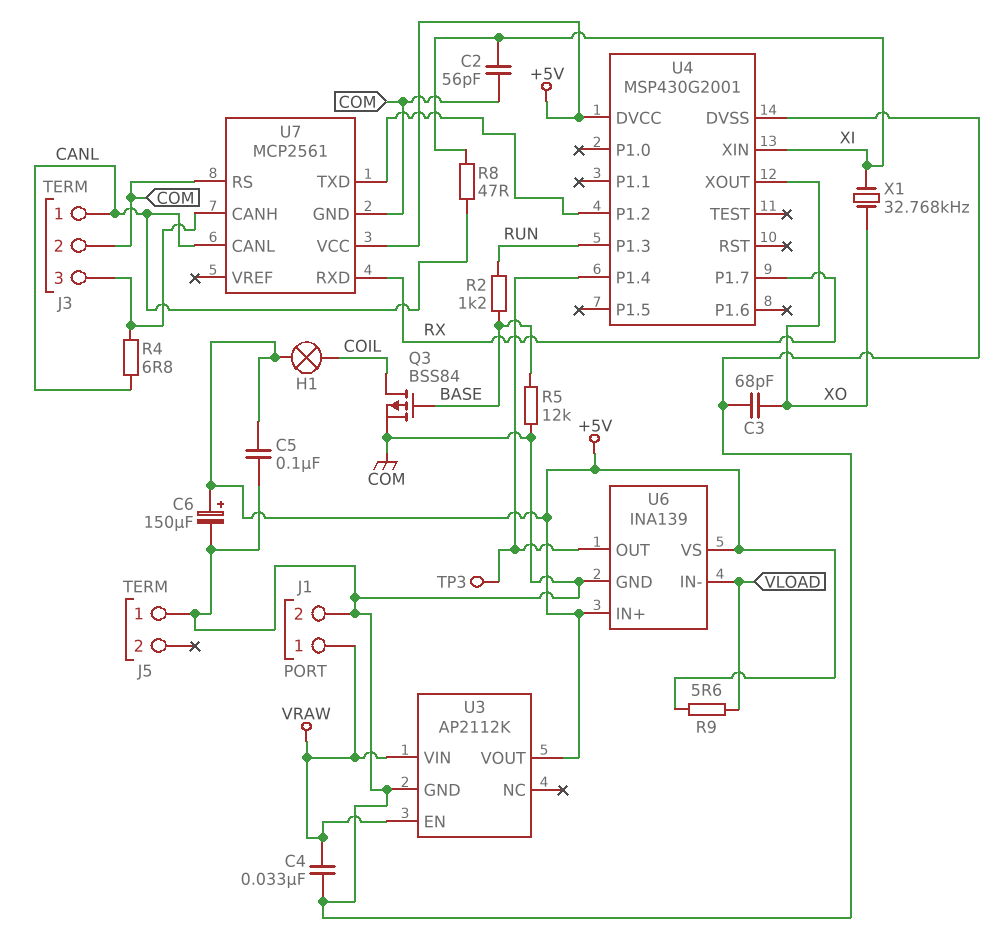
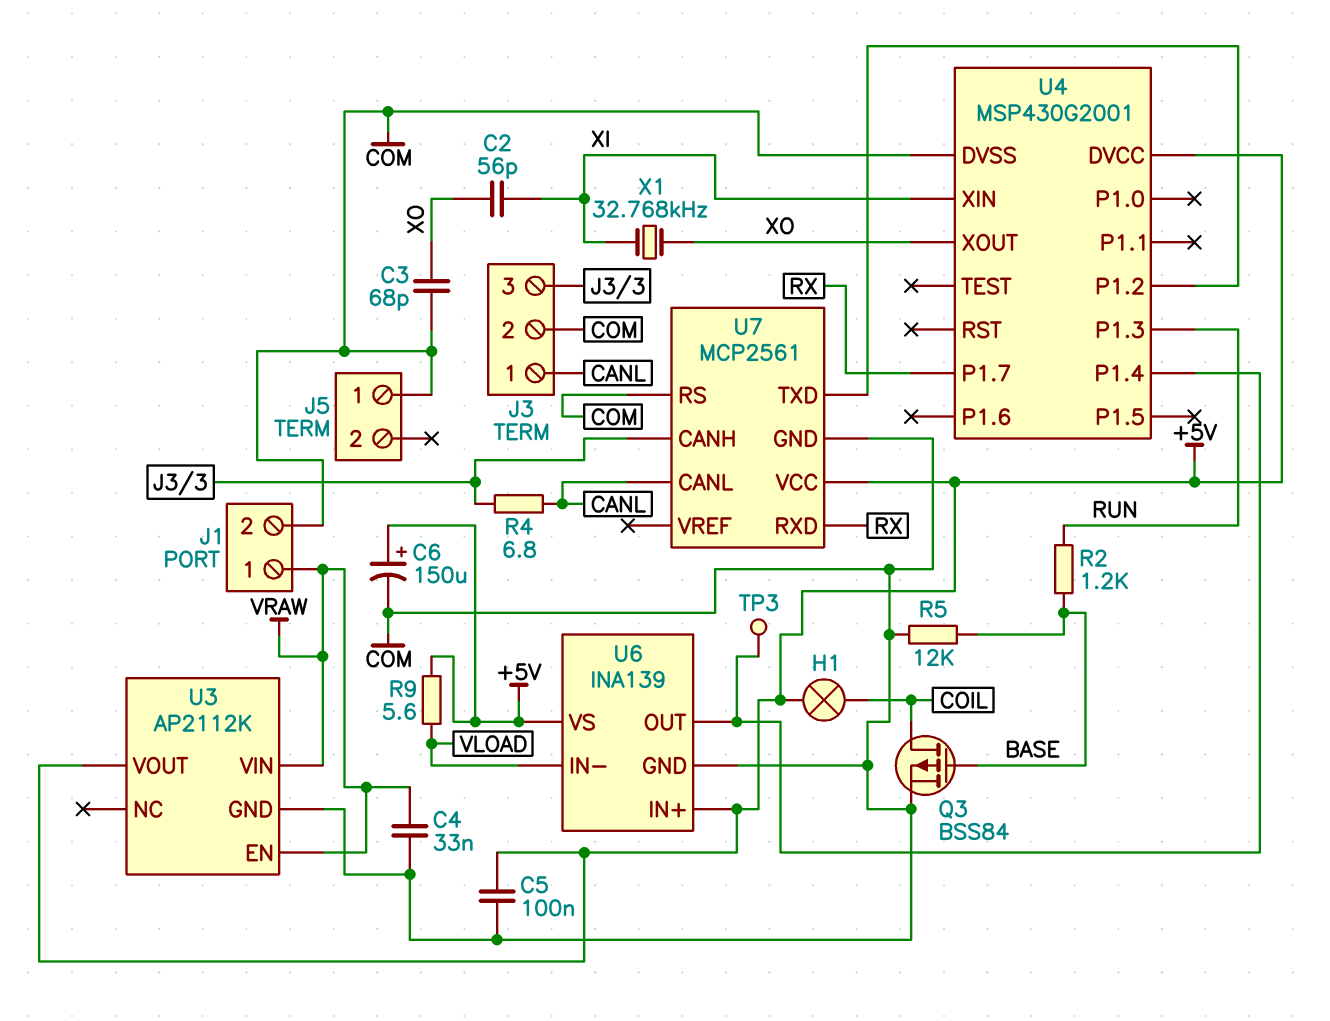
C2: 56pF (COM, XI) -> 56pF (XI, XO)
R8: 47 (CANL, XI) -> none

